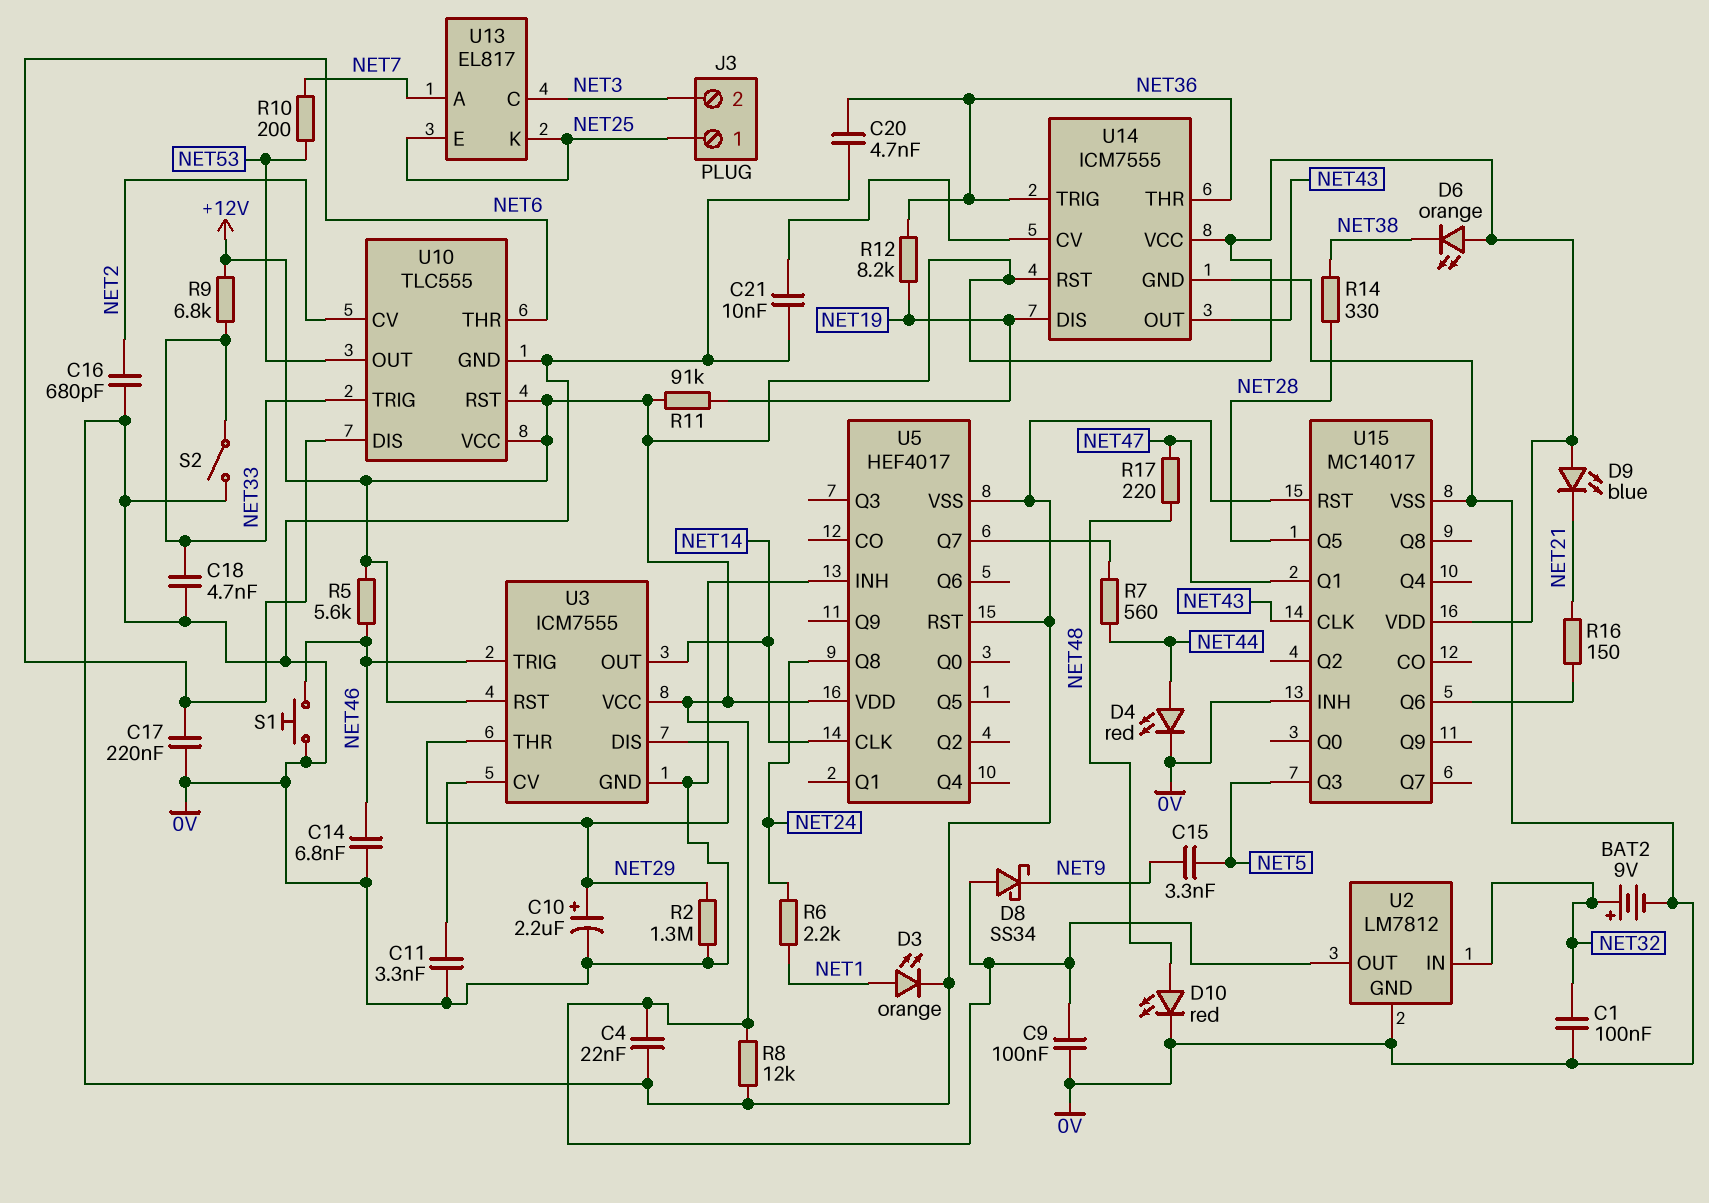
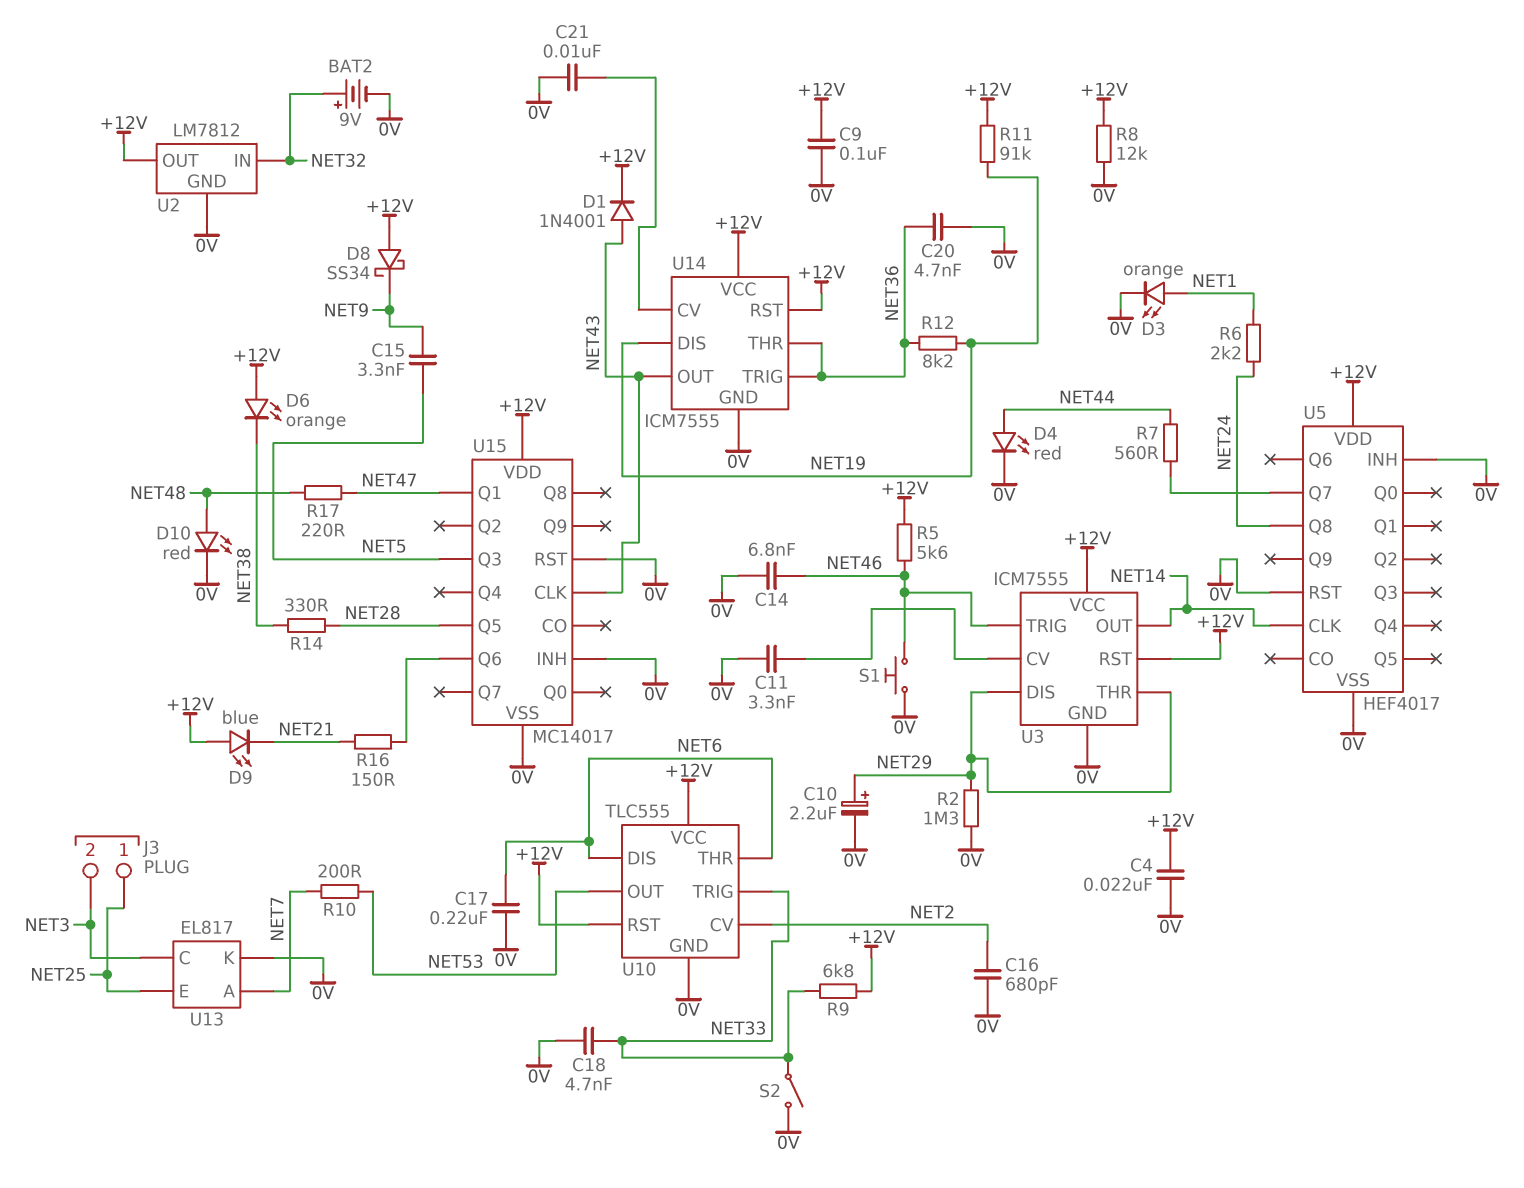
C1: 100nF (0V, NET32) -> none
D1: none -> diode 1N4001 (A NET43, K +12V)
U13 pin K: NET25 -> 0V

